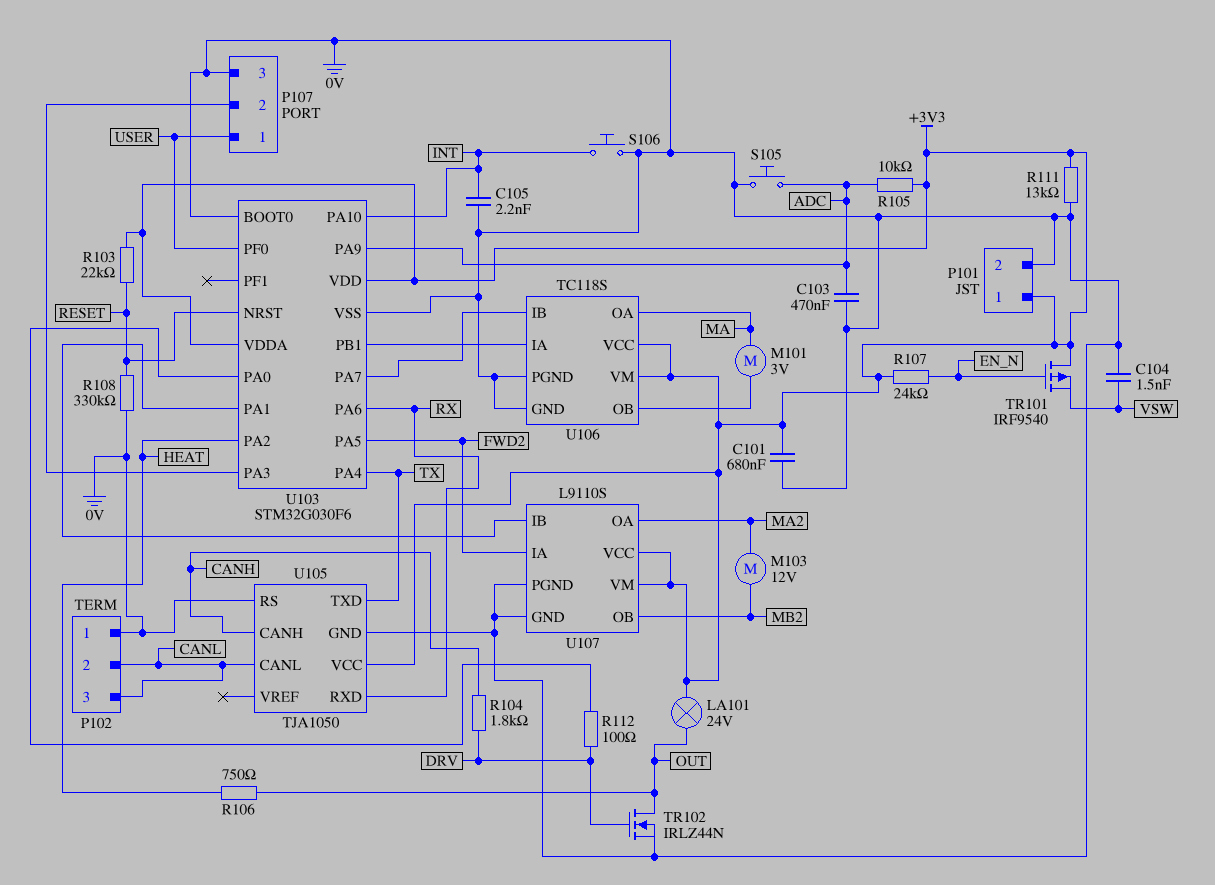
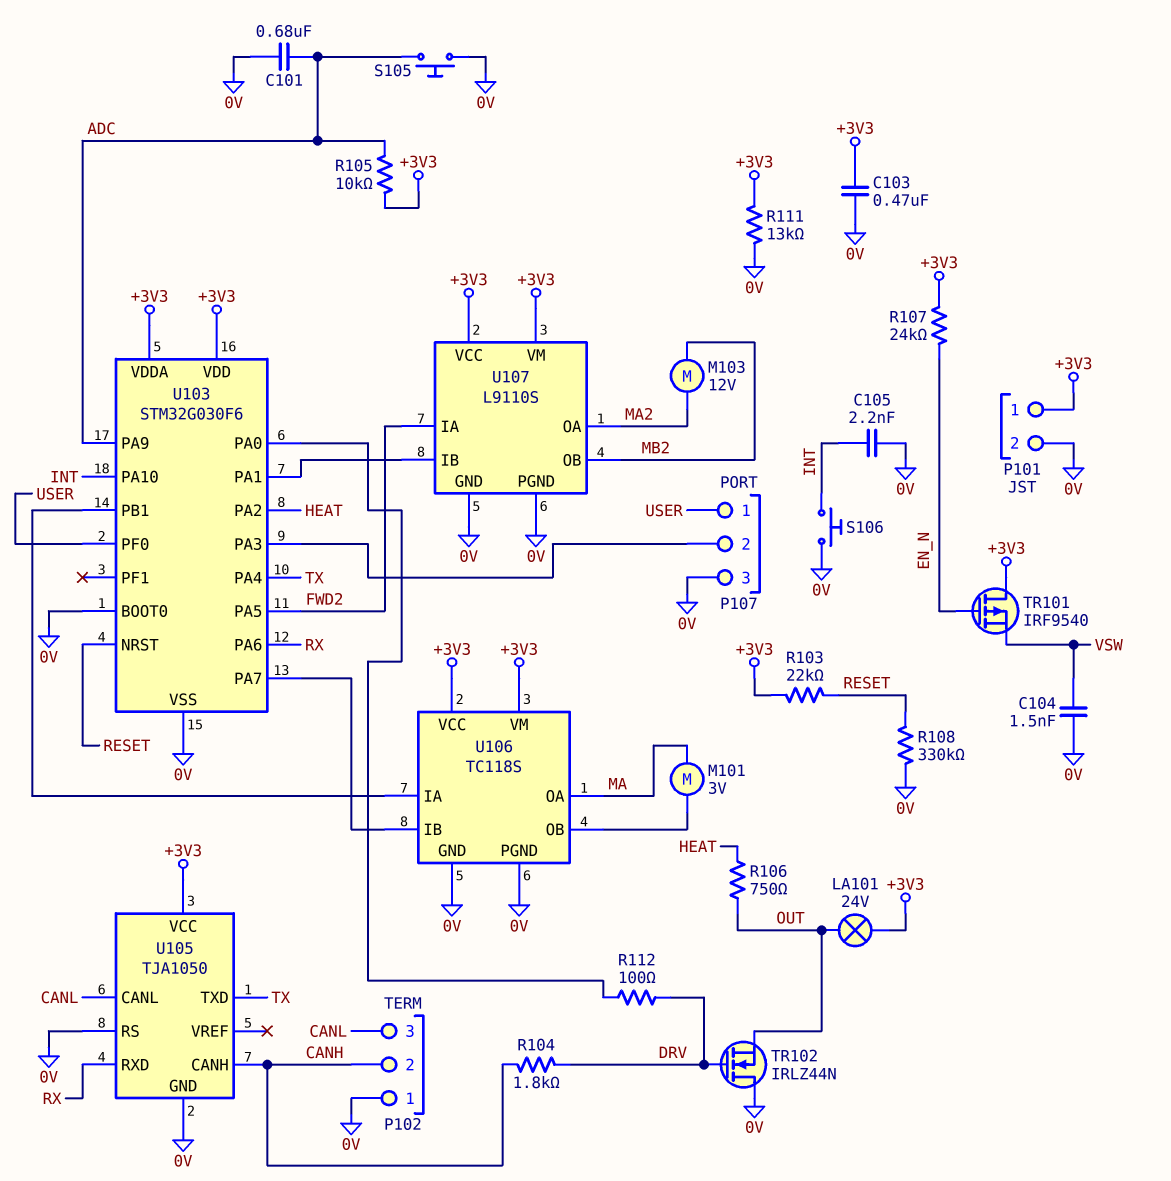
C101: 680nF (+3V3, 0V) -> 680nF (0V, ADC)
C103: 470nF (0V, ADC) -> 470nF (+3V3, 0V)
P102 pin 2: CANL -> CANH
TR102: NMOS IRLZ44N (G DRV, D OUT, S 0V) -> NMOS IRLZ44N (G DRV, D 0V, S OUT)

